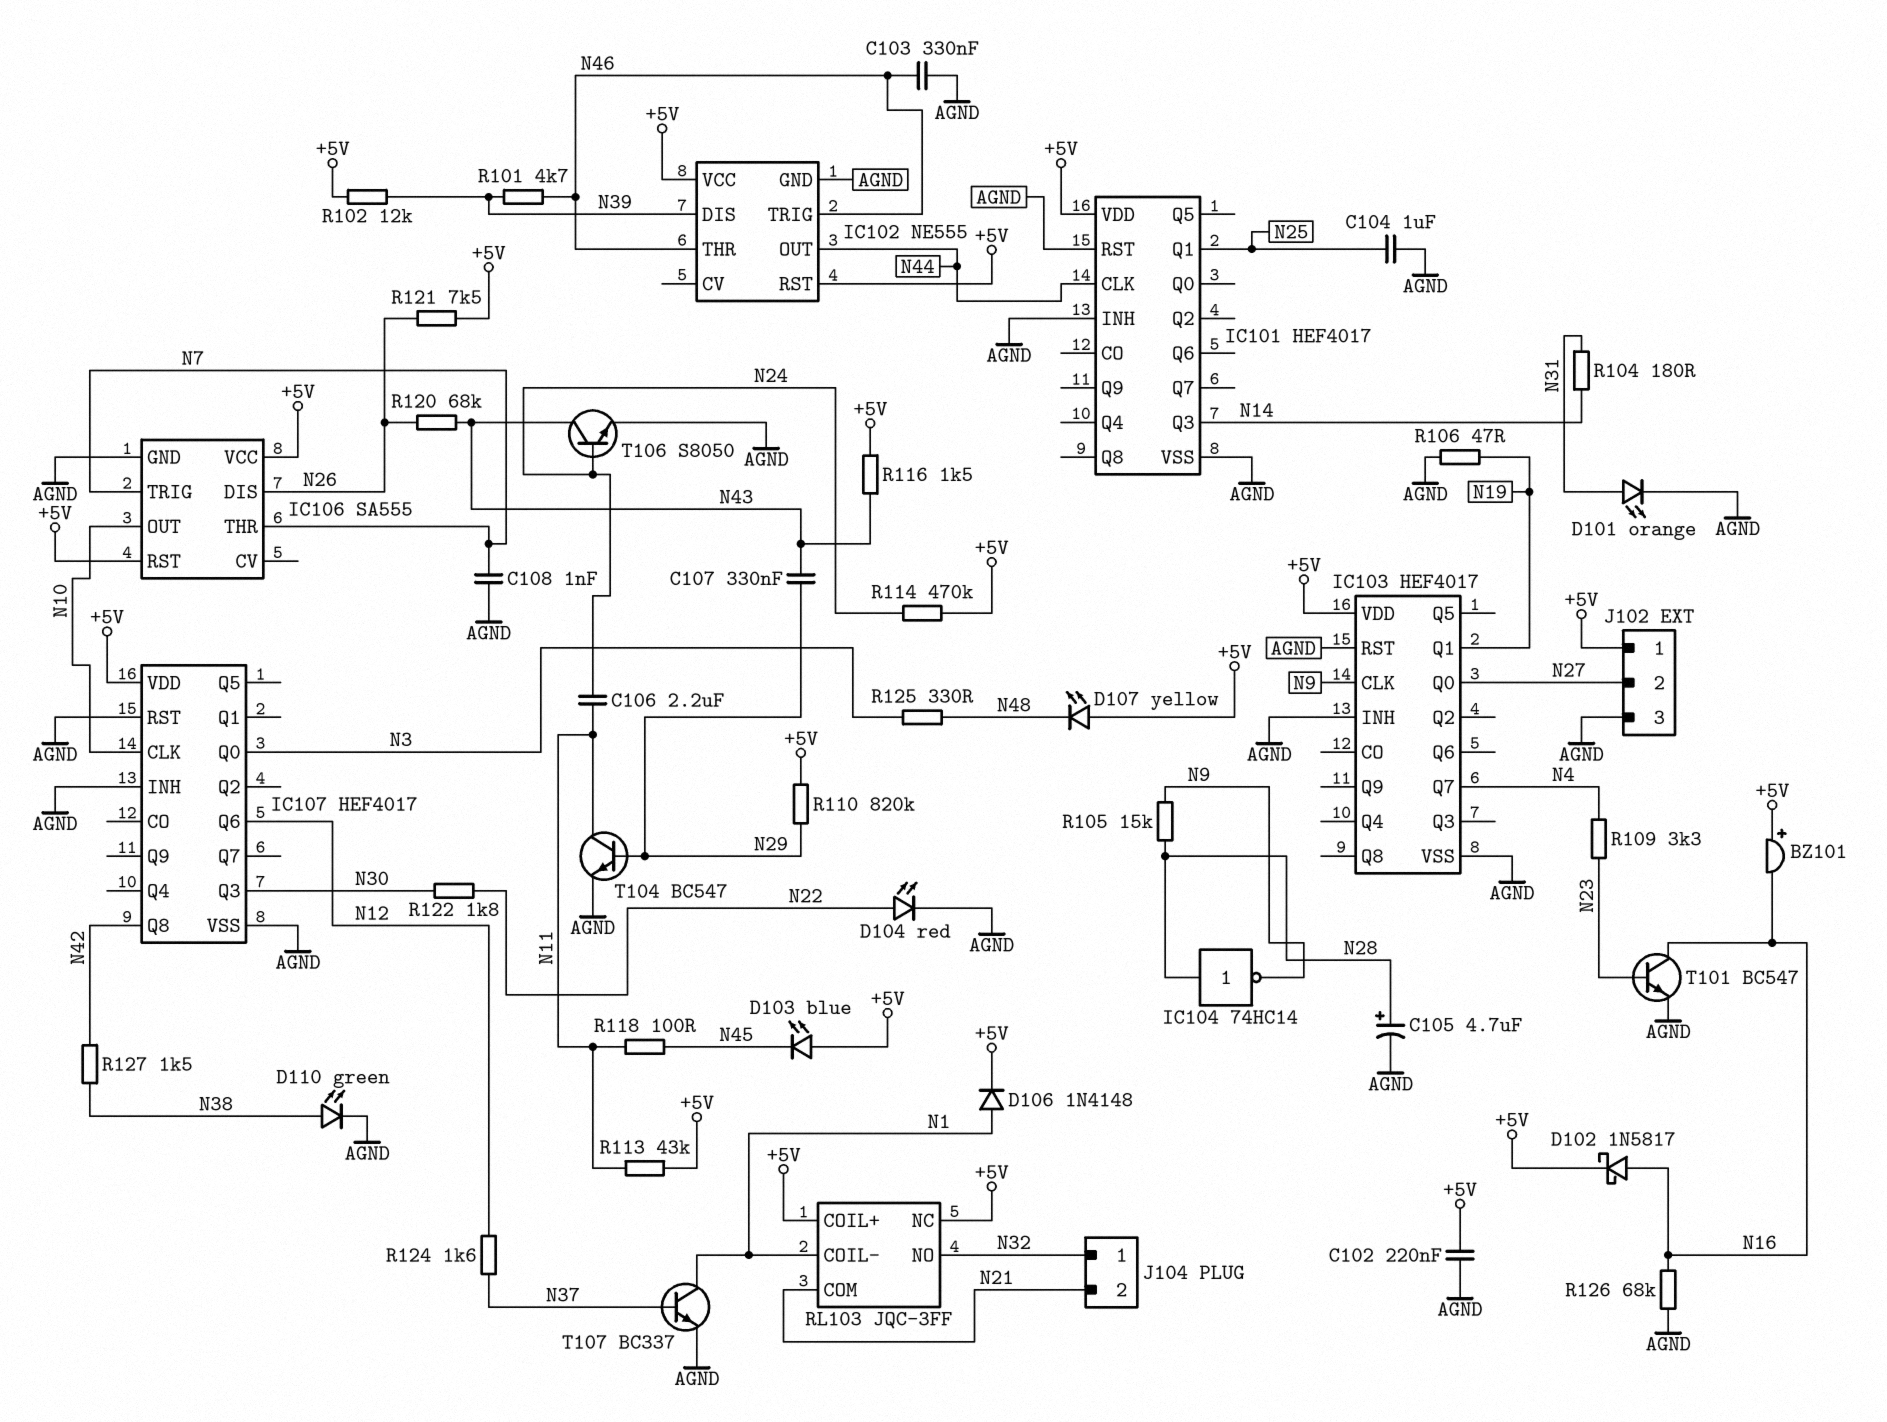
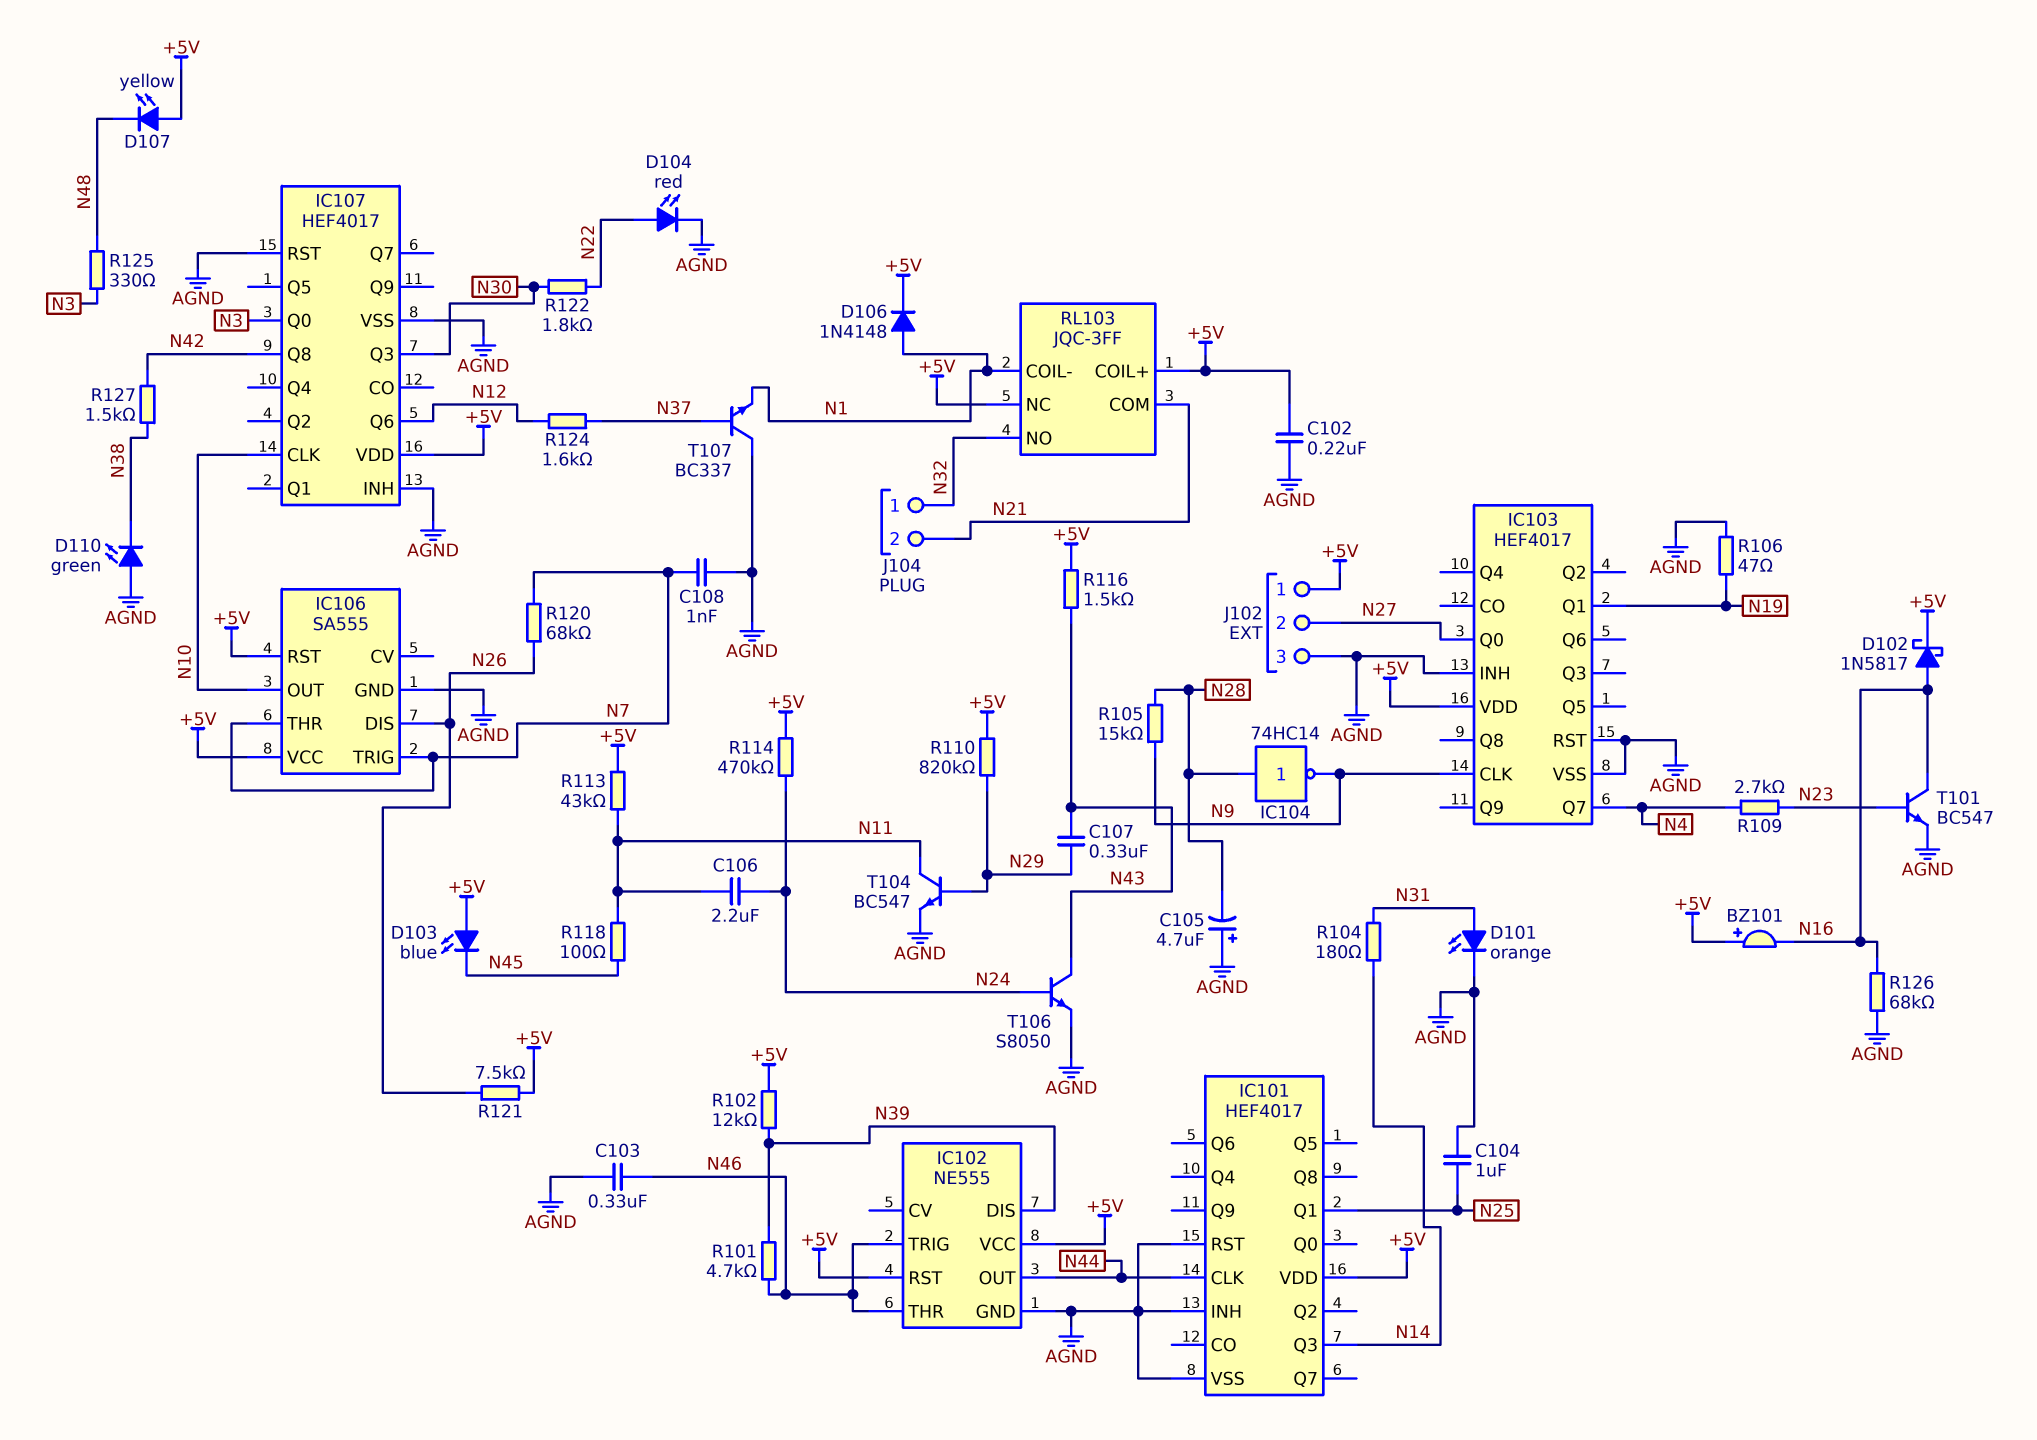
C105: 4.7uF (plus N28, minus AGND) -> 4.7uF (plus AGND, minus N28)
D110: LED green (A N38, K AGND) -> LED green (A AGND, K N38)
R109: 3.3k (N4, N23) -> 2.7k (N4, N23)
R120: 68k (N26, N43) -> 68k (N7, N26)
T107: NPN BC337 (B N37, C N1, E AGND) -> NPN BC337 (B N37, C AGND, E N1)

